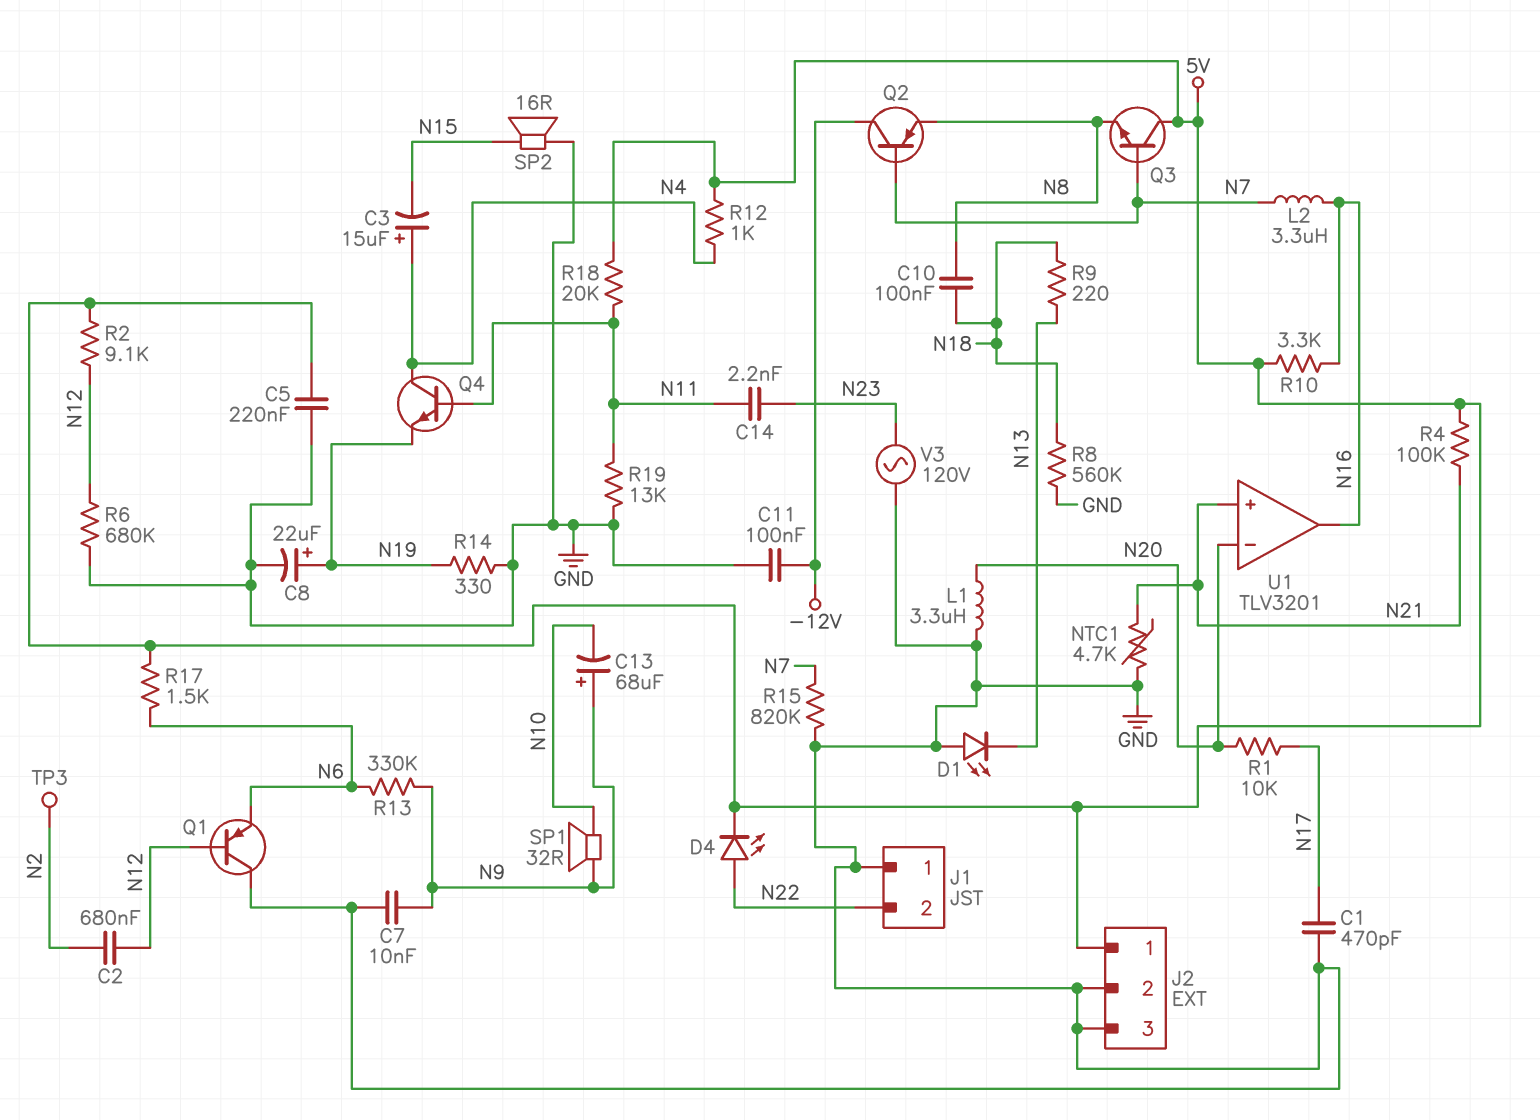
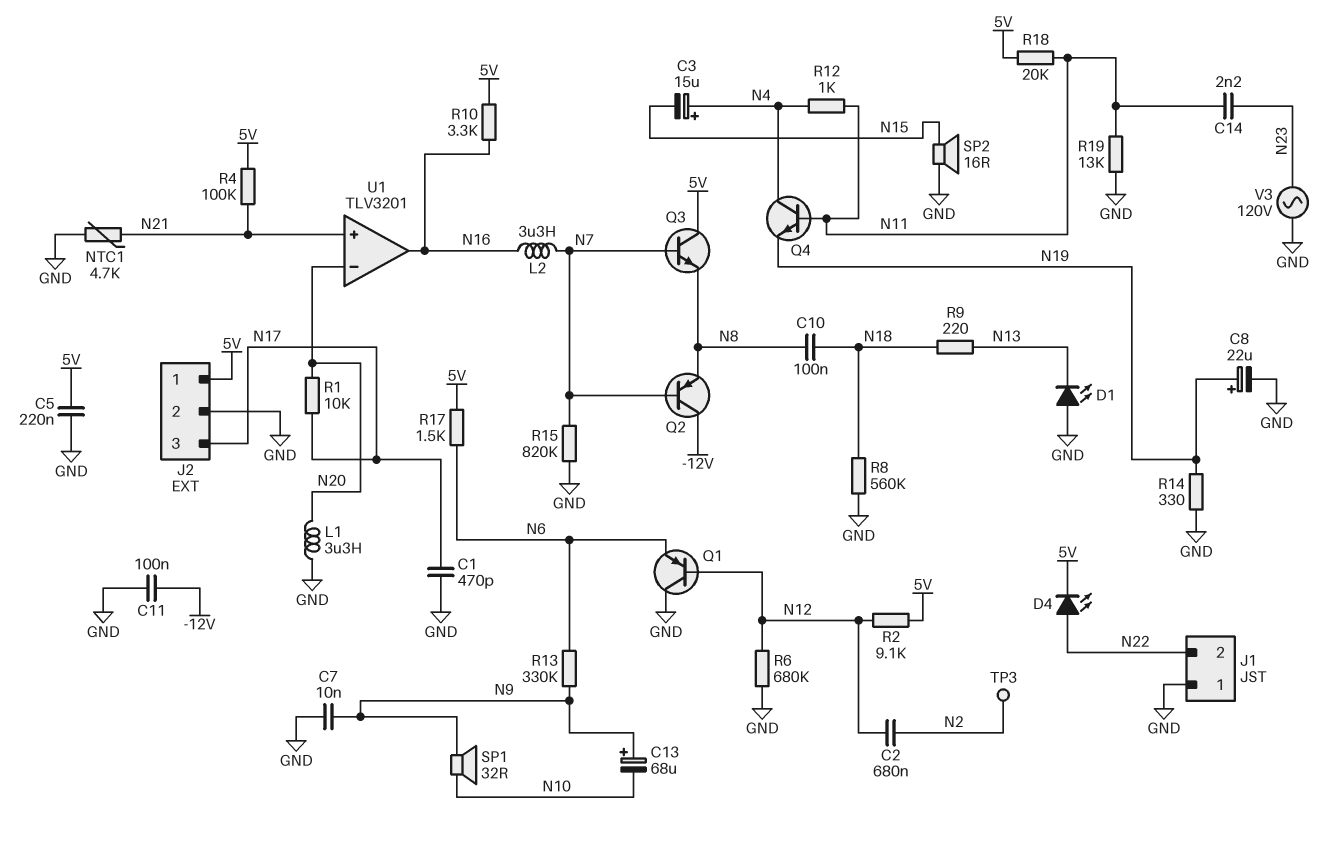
J2 pin 3: GND -> N17
R12: 1k (5V, N4) -> 1k (N4, N11)

